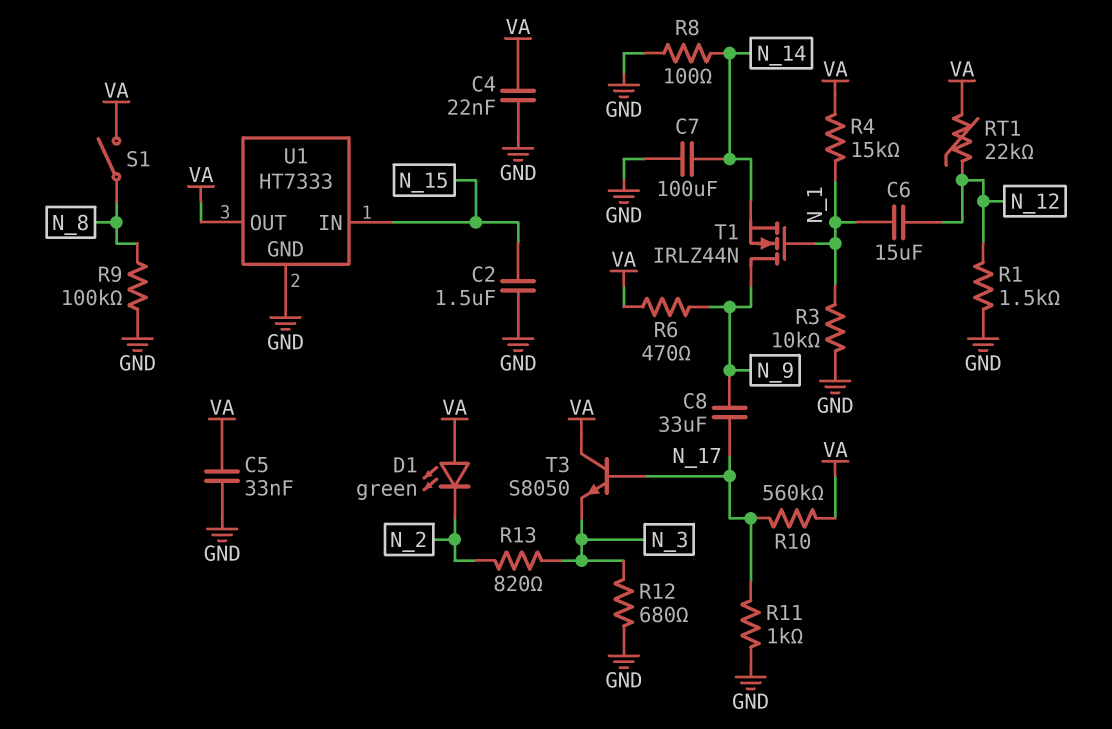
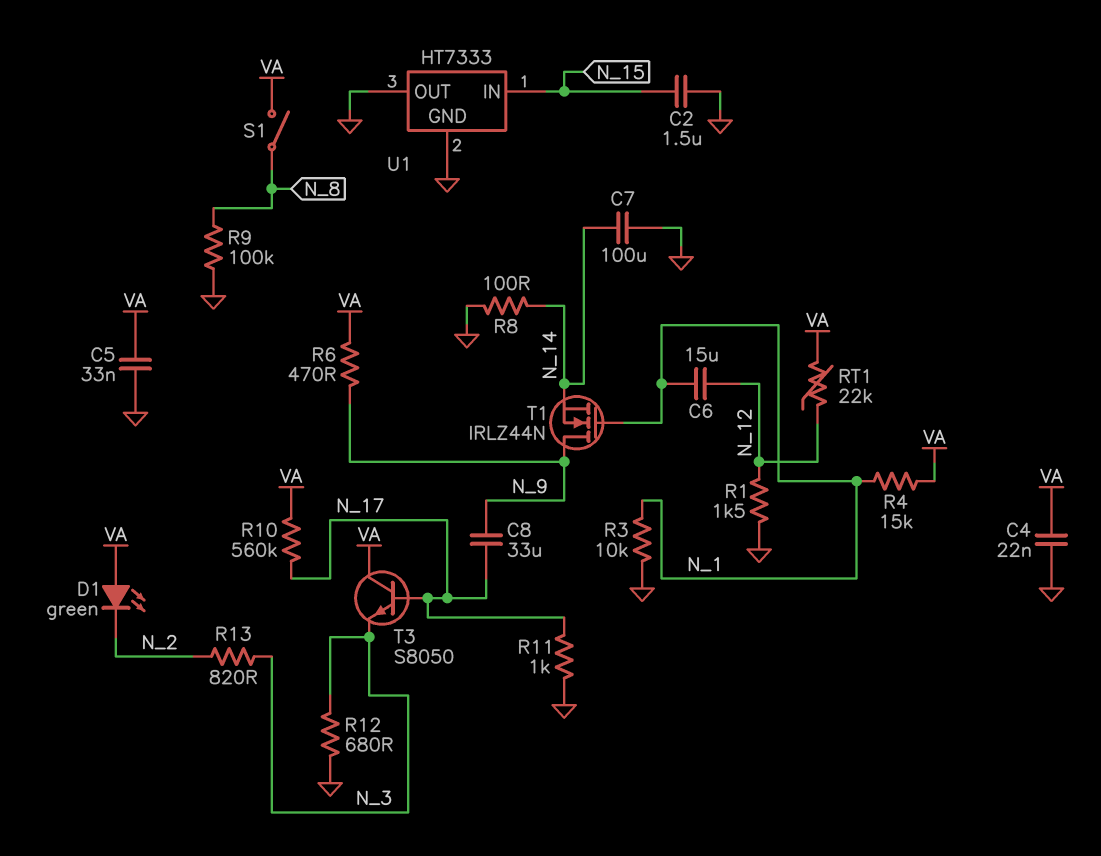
U1 pin OUT: VA -> GND

